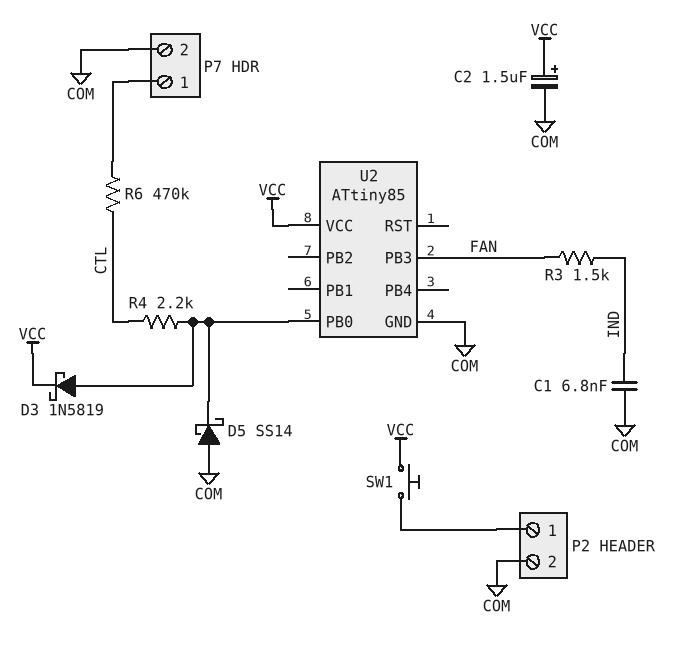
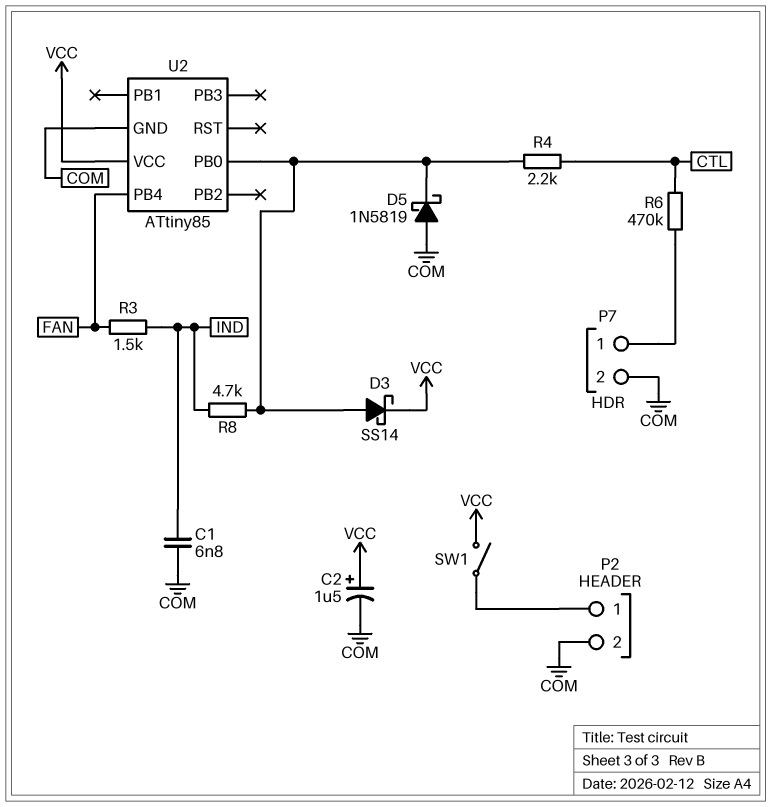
D3: schottky 1N5819 (A U2/PB0, K VCC) -> schottky SS14 (A U2/PB0, K VCC)
D5: schottky SS14 (A COM, K U2/PB0) -> schottky 1N5819 (A COM, K U2/PB0)
R8: none -> 4.7k (IND, U2/PB0)
SW1: button (P2/1, VCC) -> switch (P2/1, VCC)
U2 pin PB3: FAN -> none
U2 pin PB4: none -> FAN

